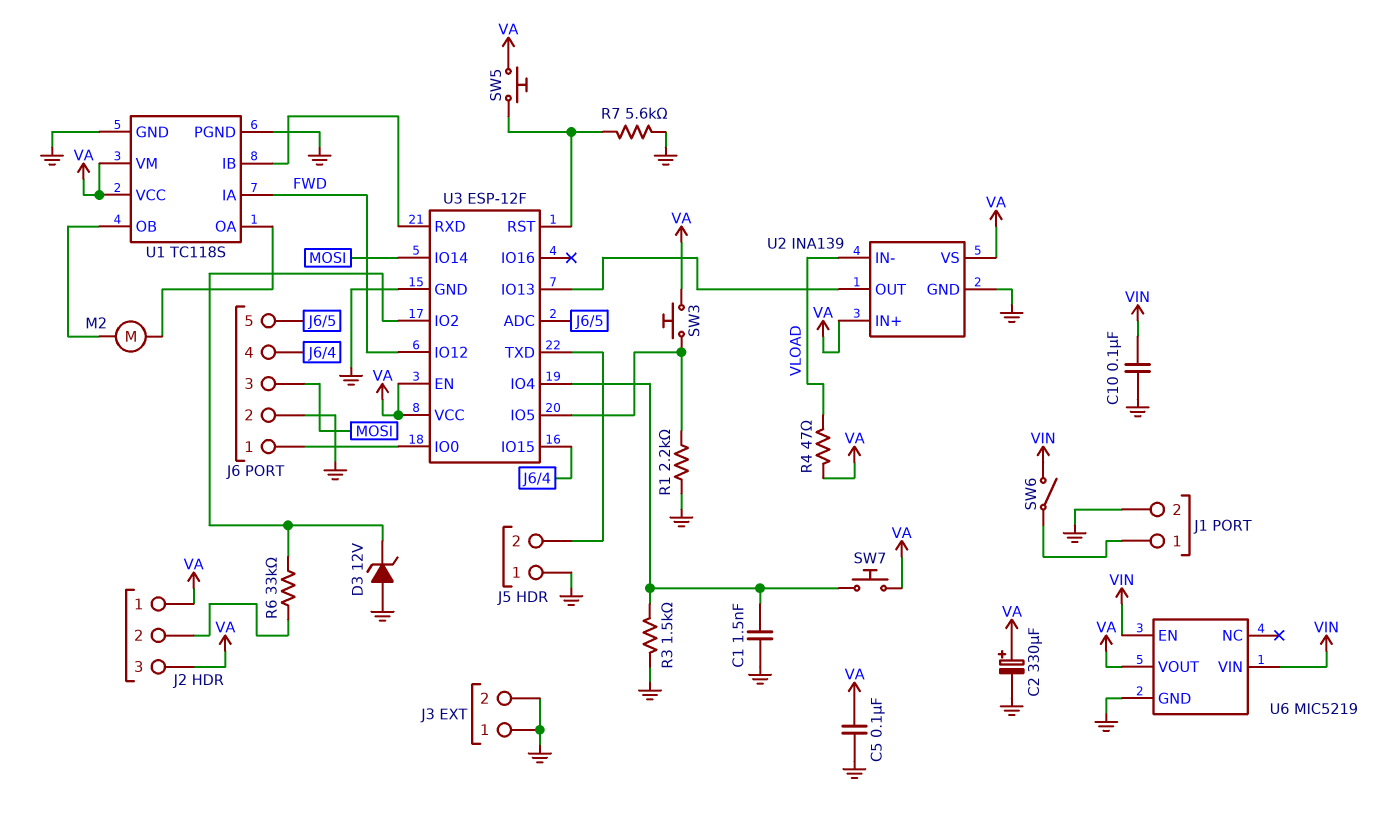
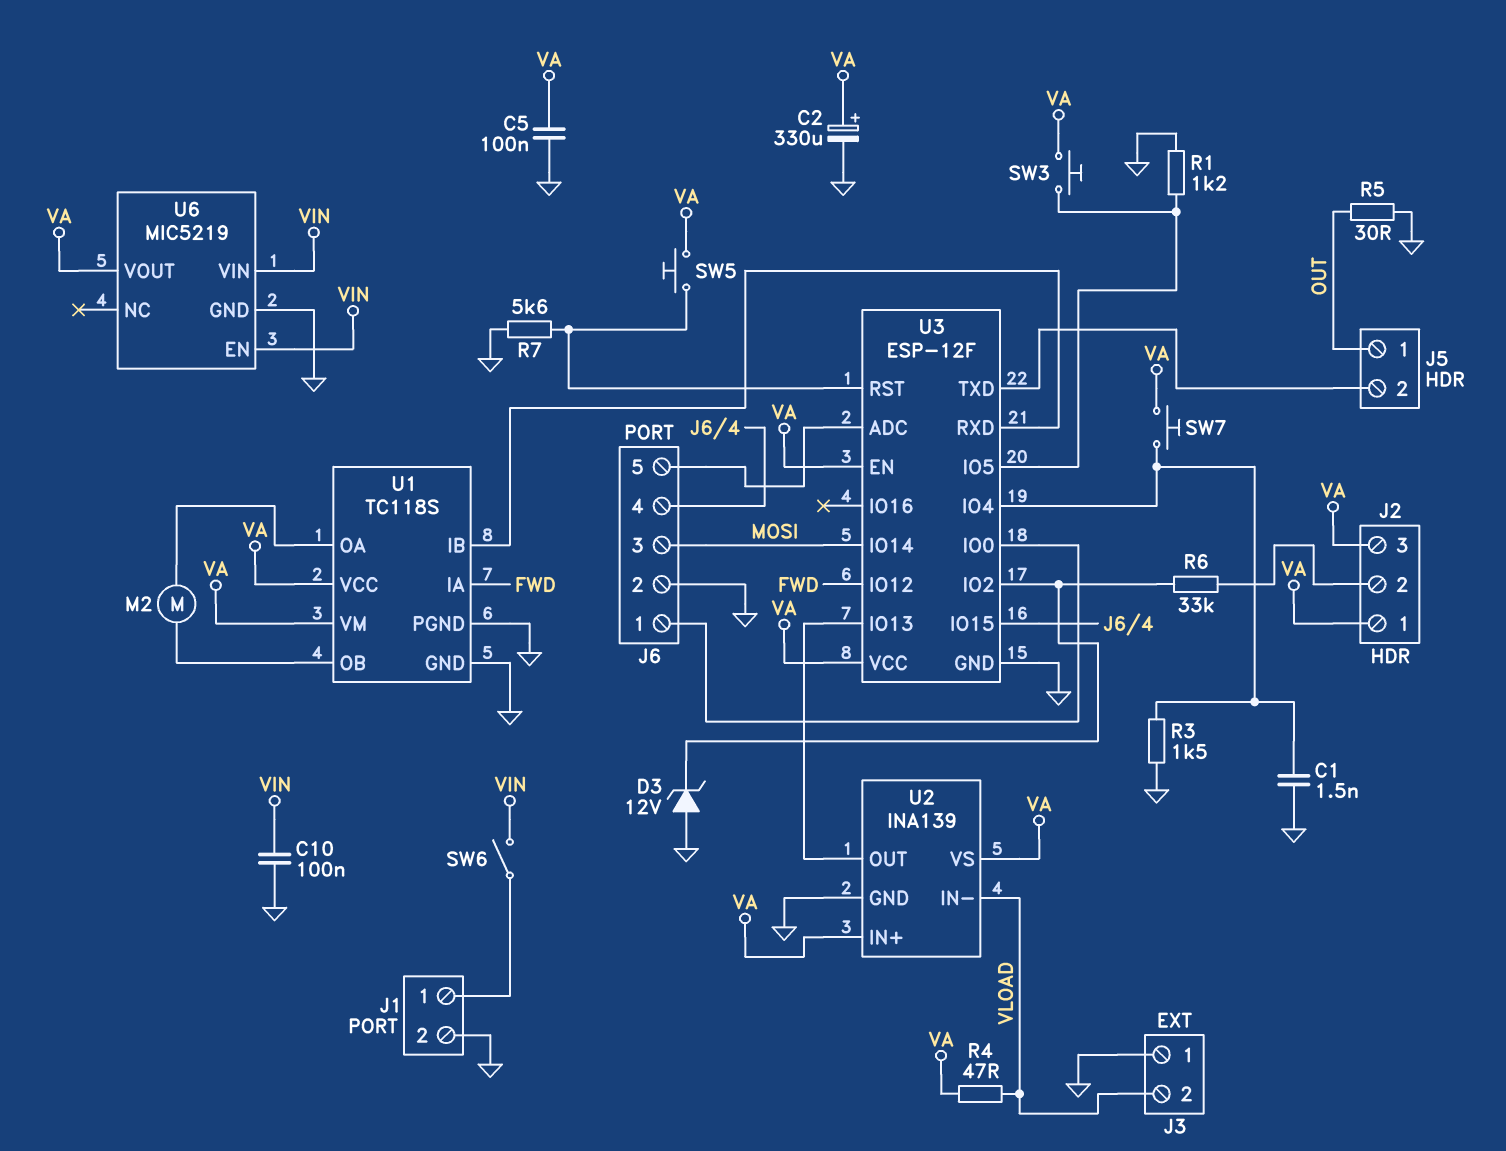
J3 pin 2: GND -> VLOAD
J5 pin 1: GND -> OUT
R1: 2.2k (GND, U3/IO5) -> 1.2k (GND, U3/IO5)
R5: none -> 30 (GND, OUT)

